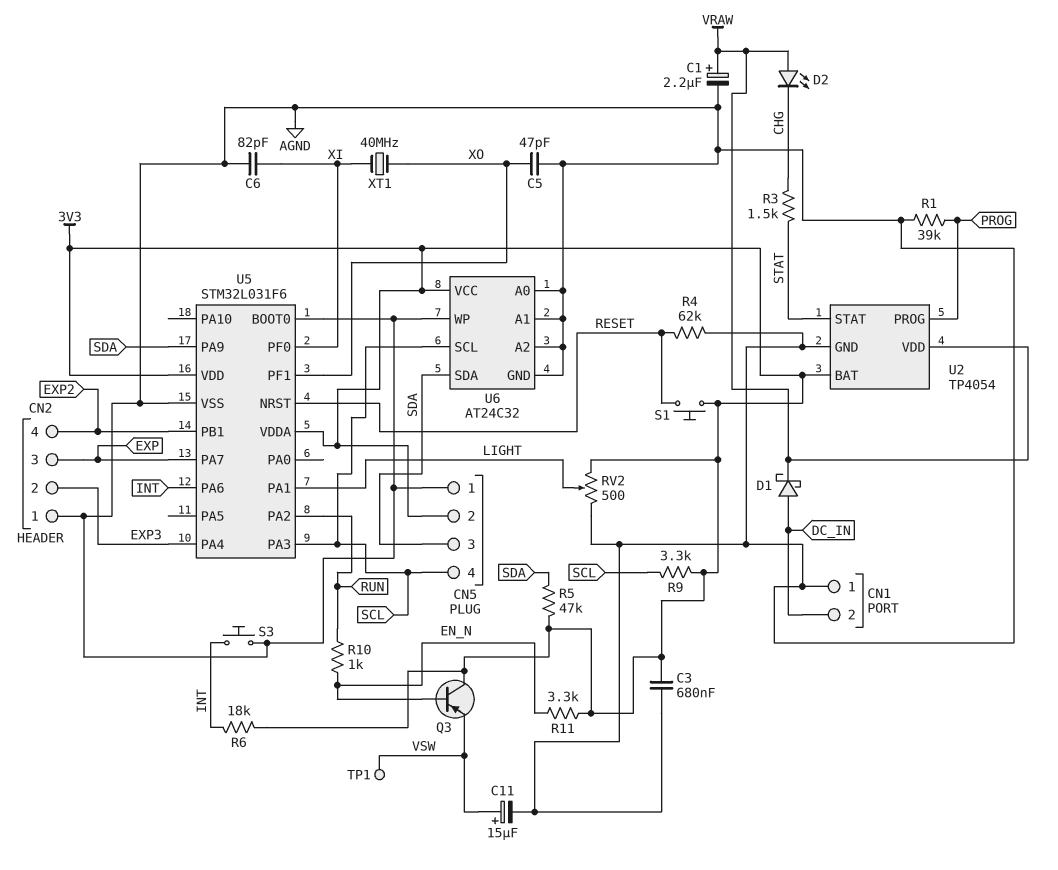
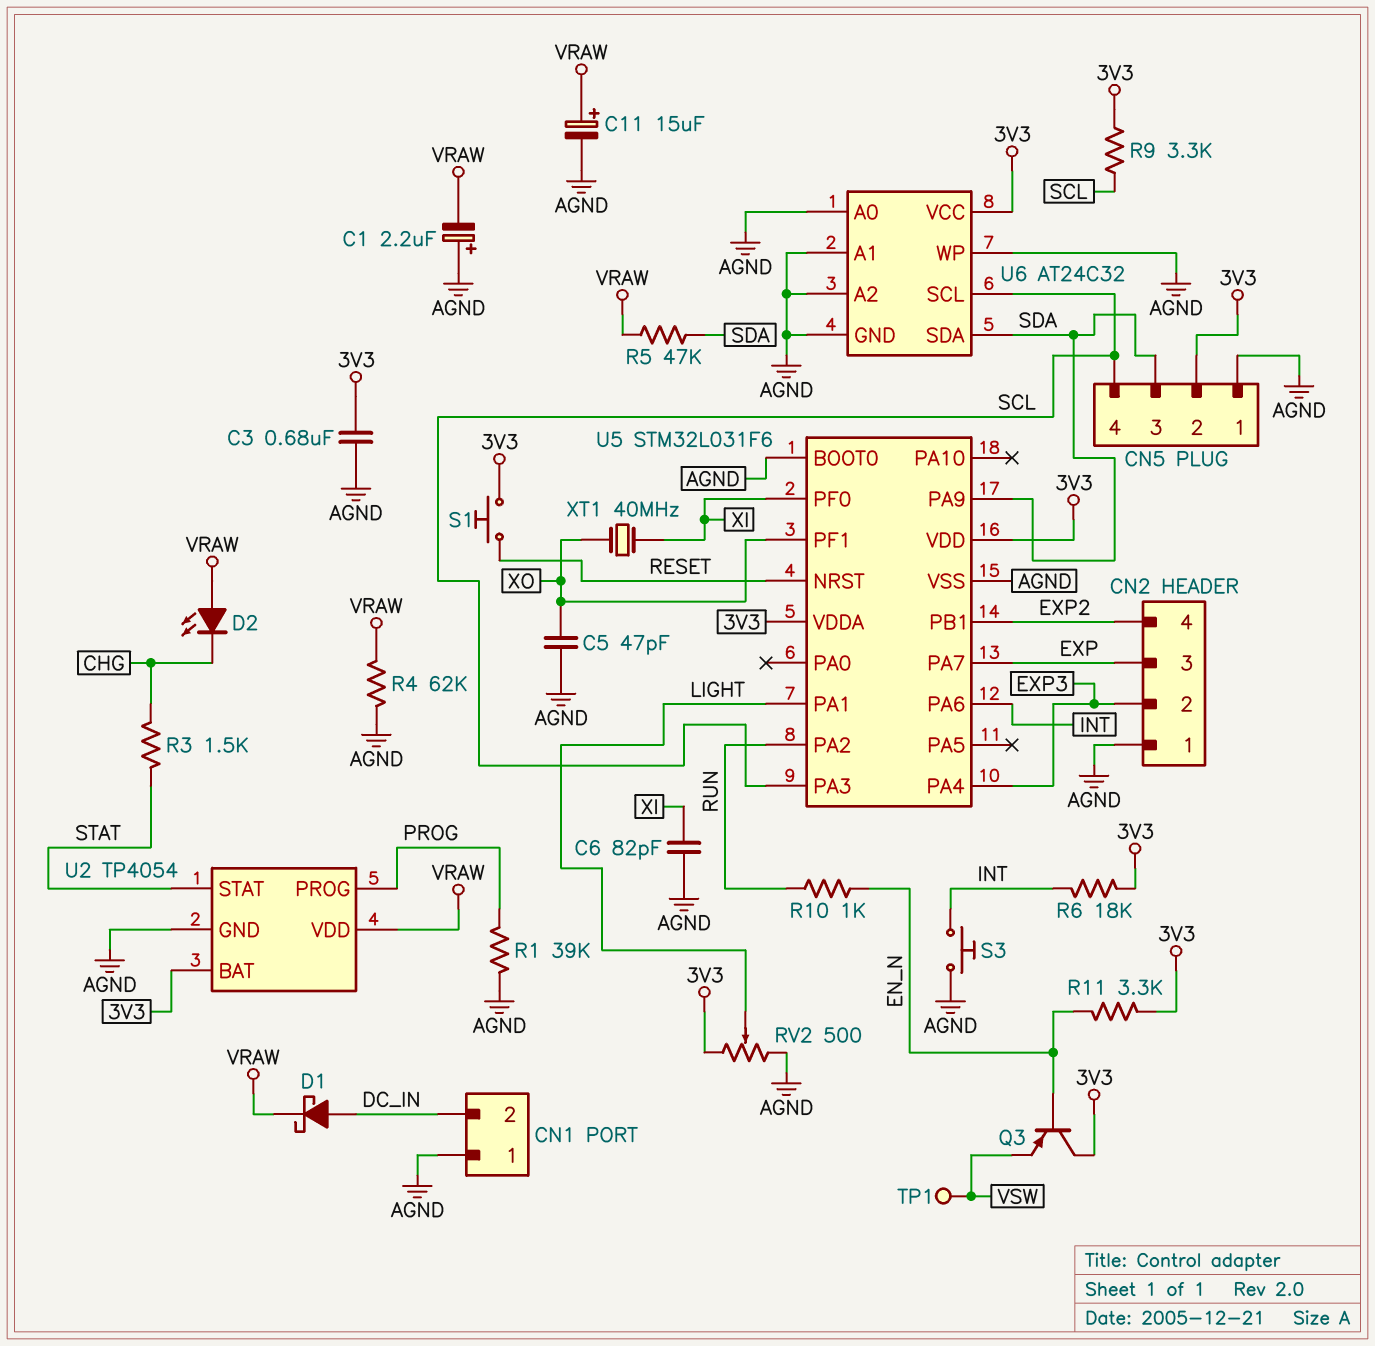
C1: 2.2uF (plus VRAW, minus AGND) -> 2.2uF (plus AGND, minus VRAW)
C11: 15uF (plus VSW, minus AGND) -> 15uF (plus VRAW, minus AGND)
R4: 62k (AGND, RESET) -> 62k (AGND, VRAW)
R5: 47k (3V3, SDA) -> 47k (SDA, VRAW)

